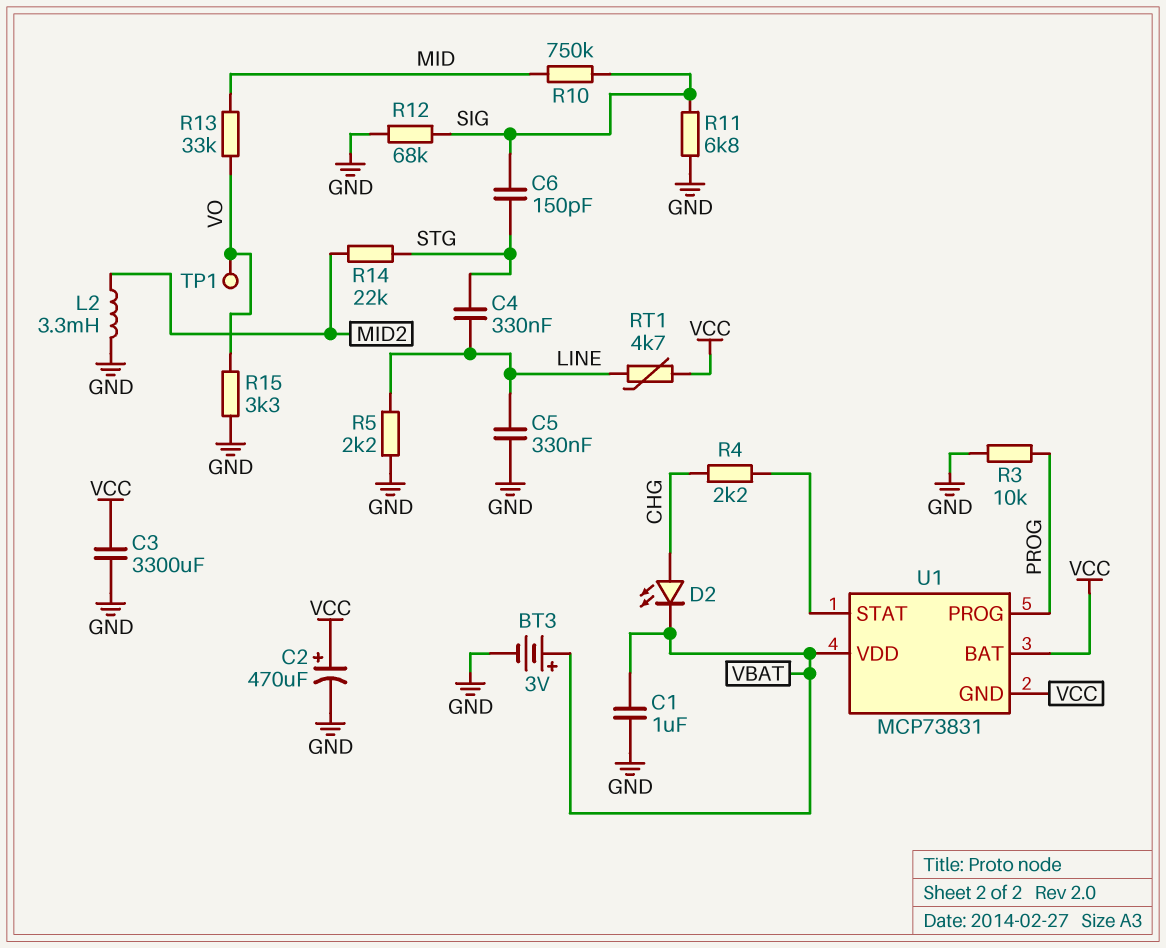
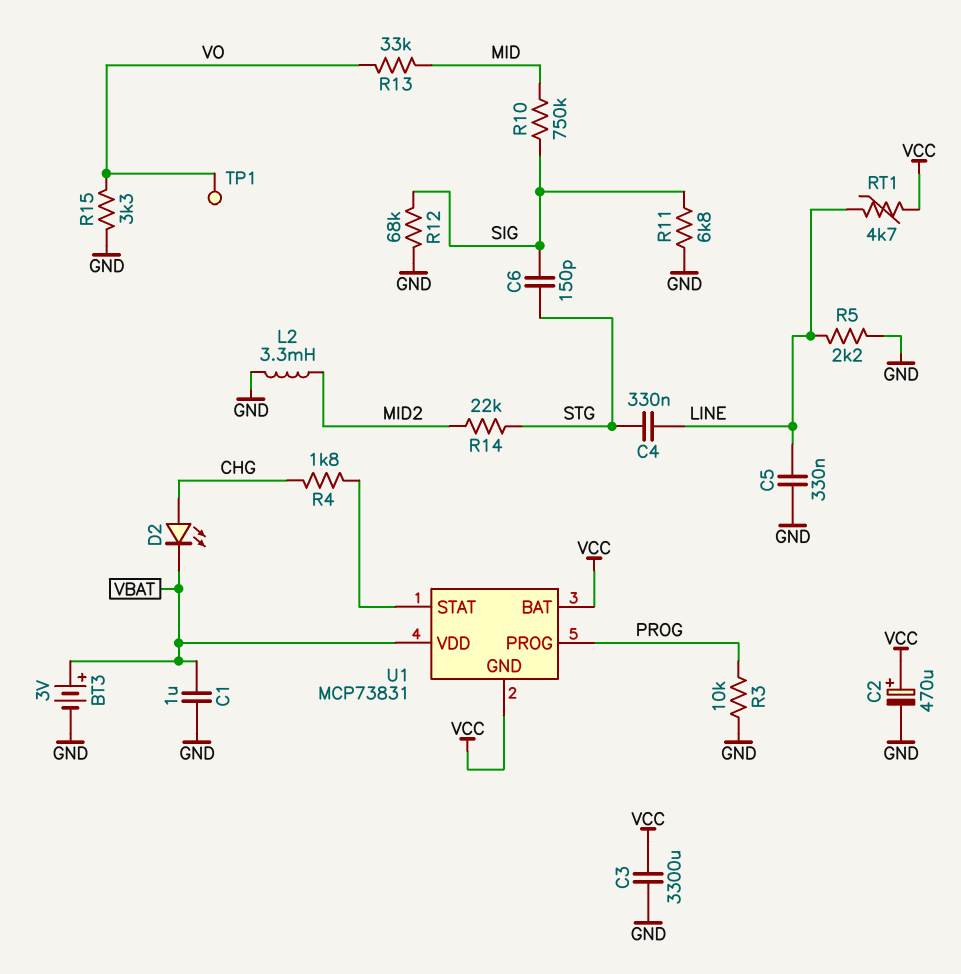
R4: 2.2k (CHG, U1/STAT) -> 1.8k (CHG, U1/STAT)

